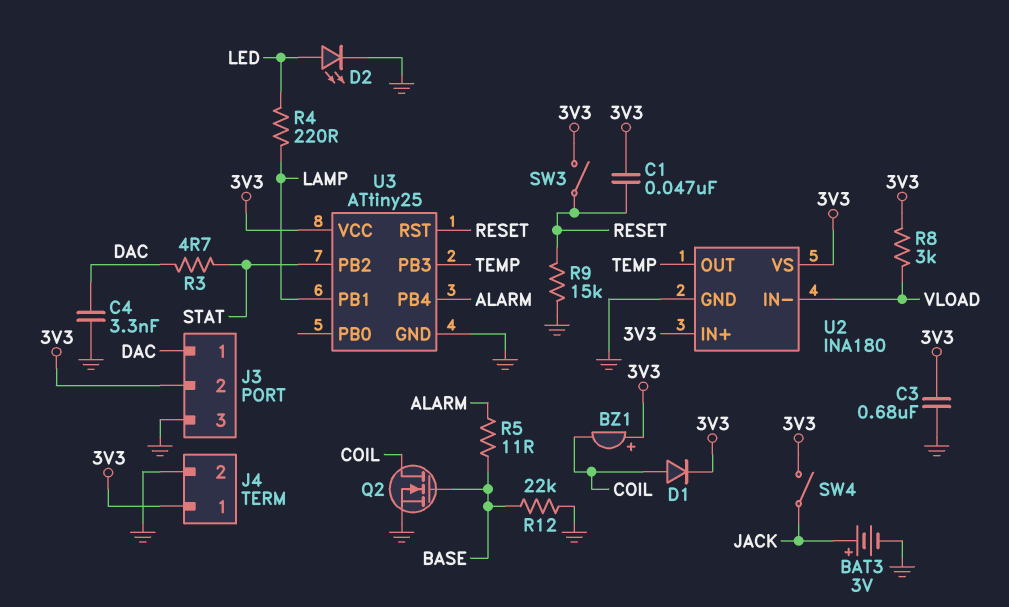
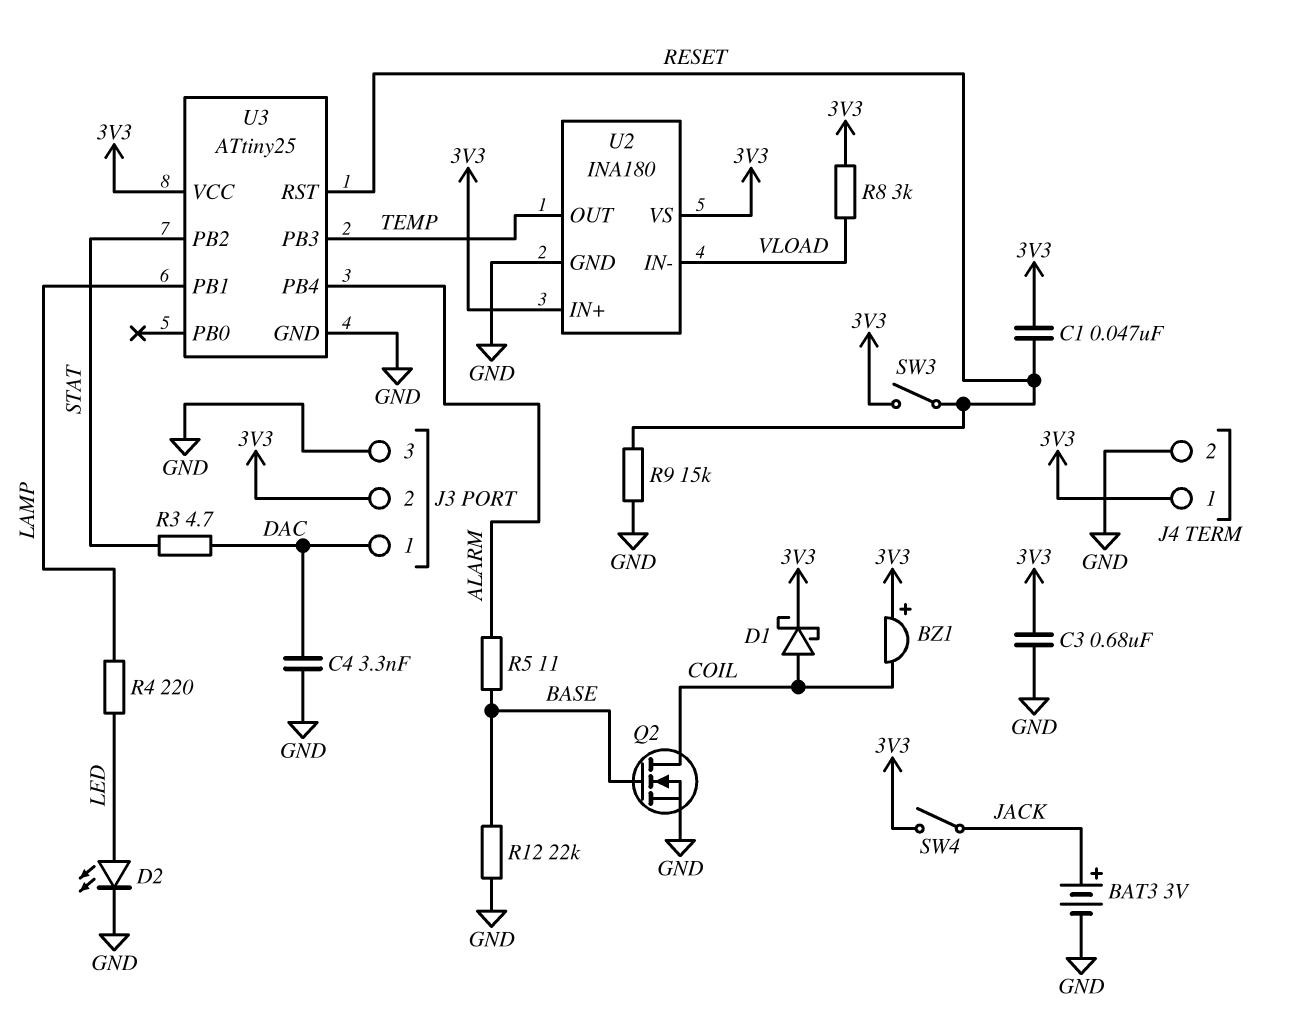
D1: diode (A COIL, K 3V3) -> schottky (A COIL, K 3V3)

